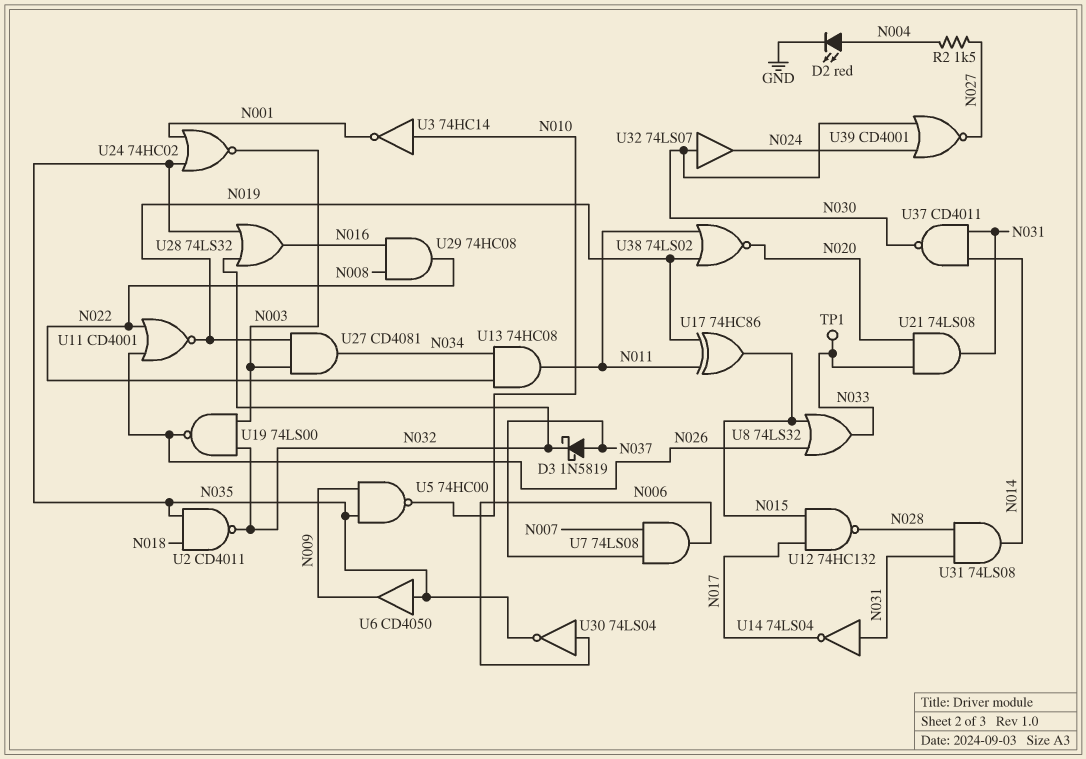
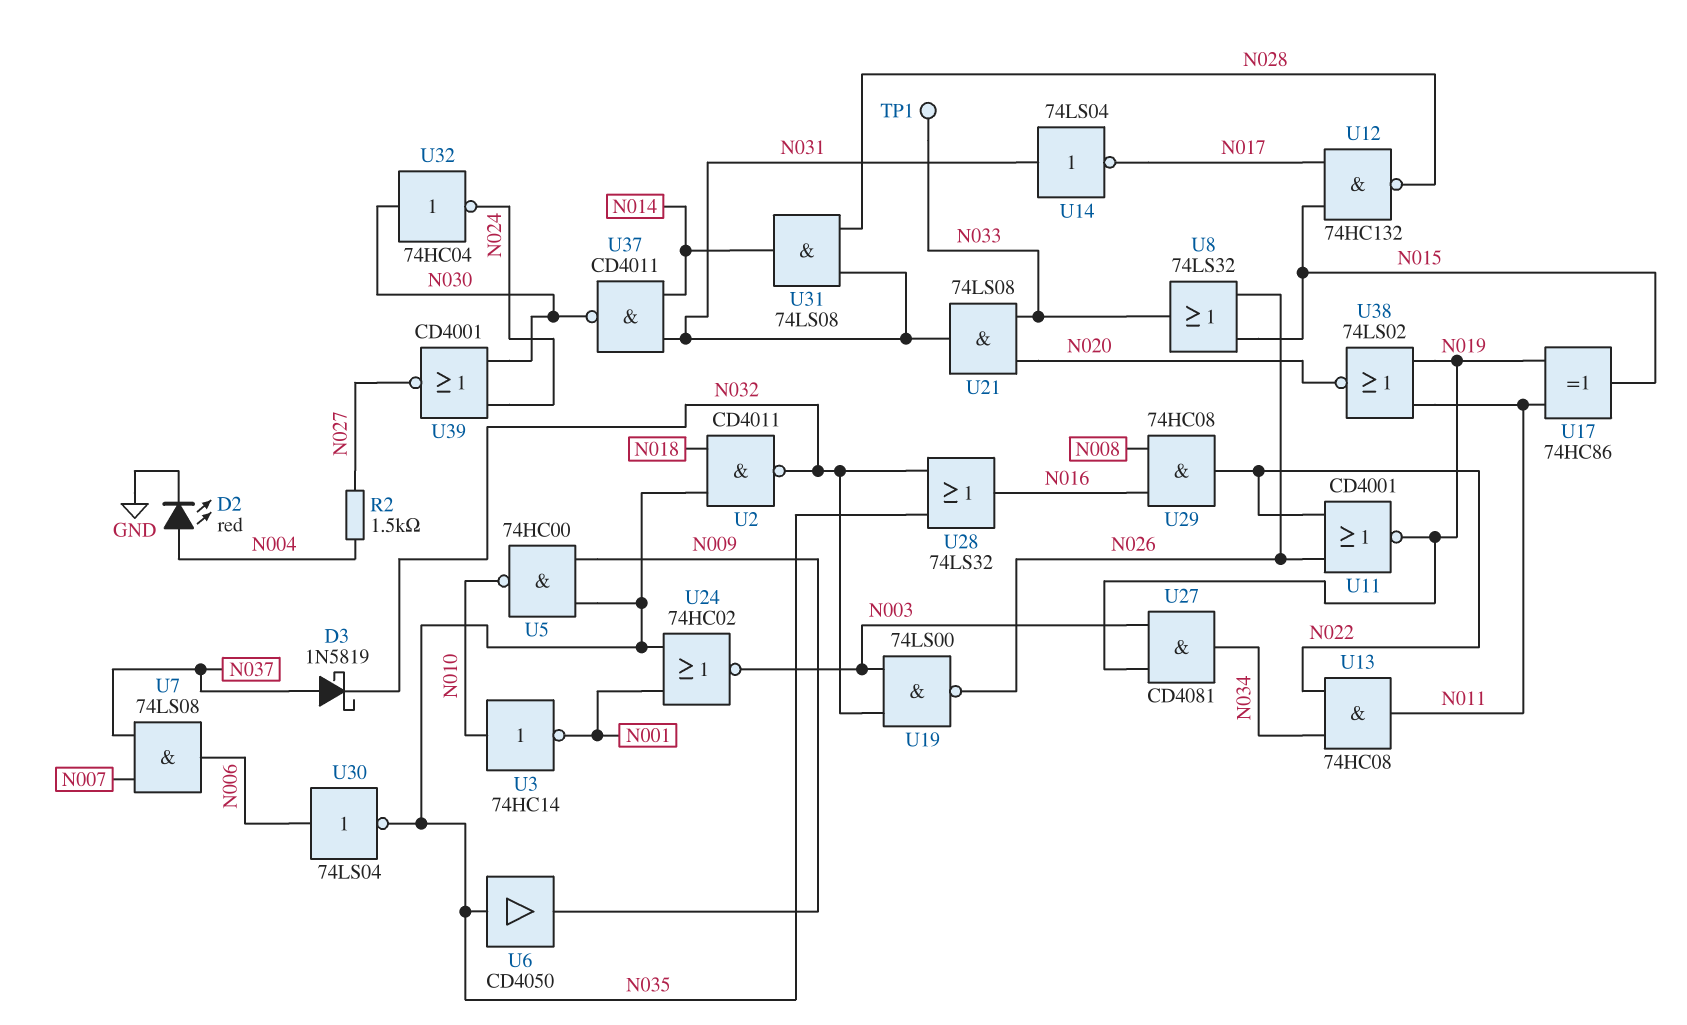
U32: buffer 74LS07 (in N030, out N024) -> NOT 74HC04 (in N030, out N024)

